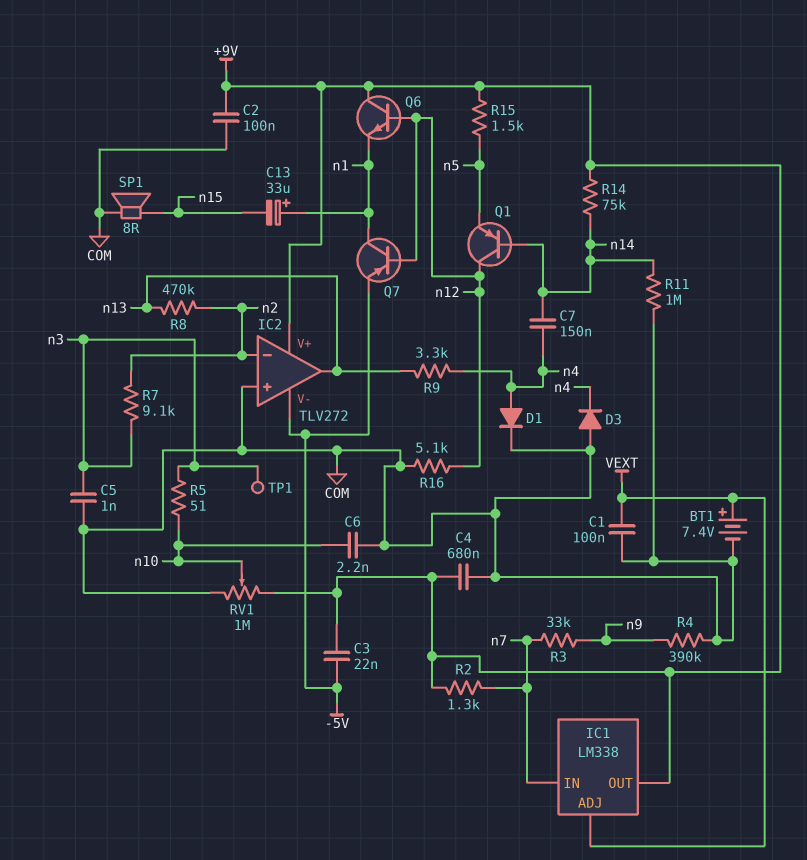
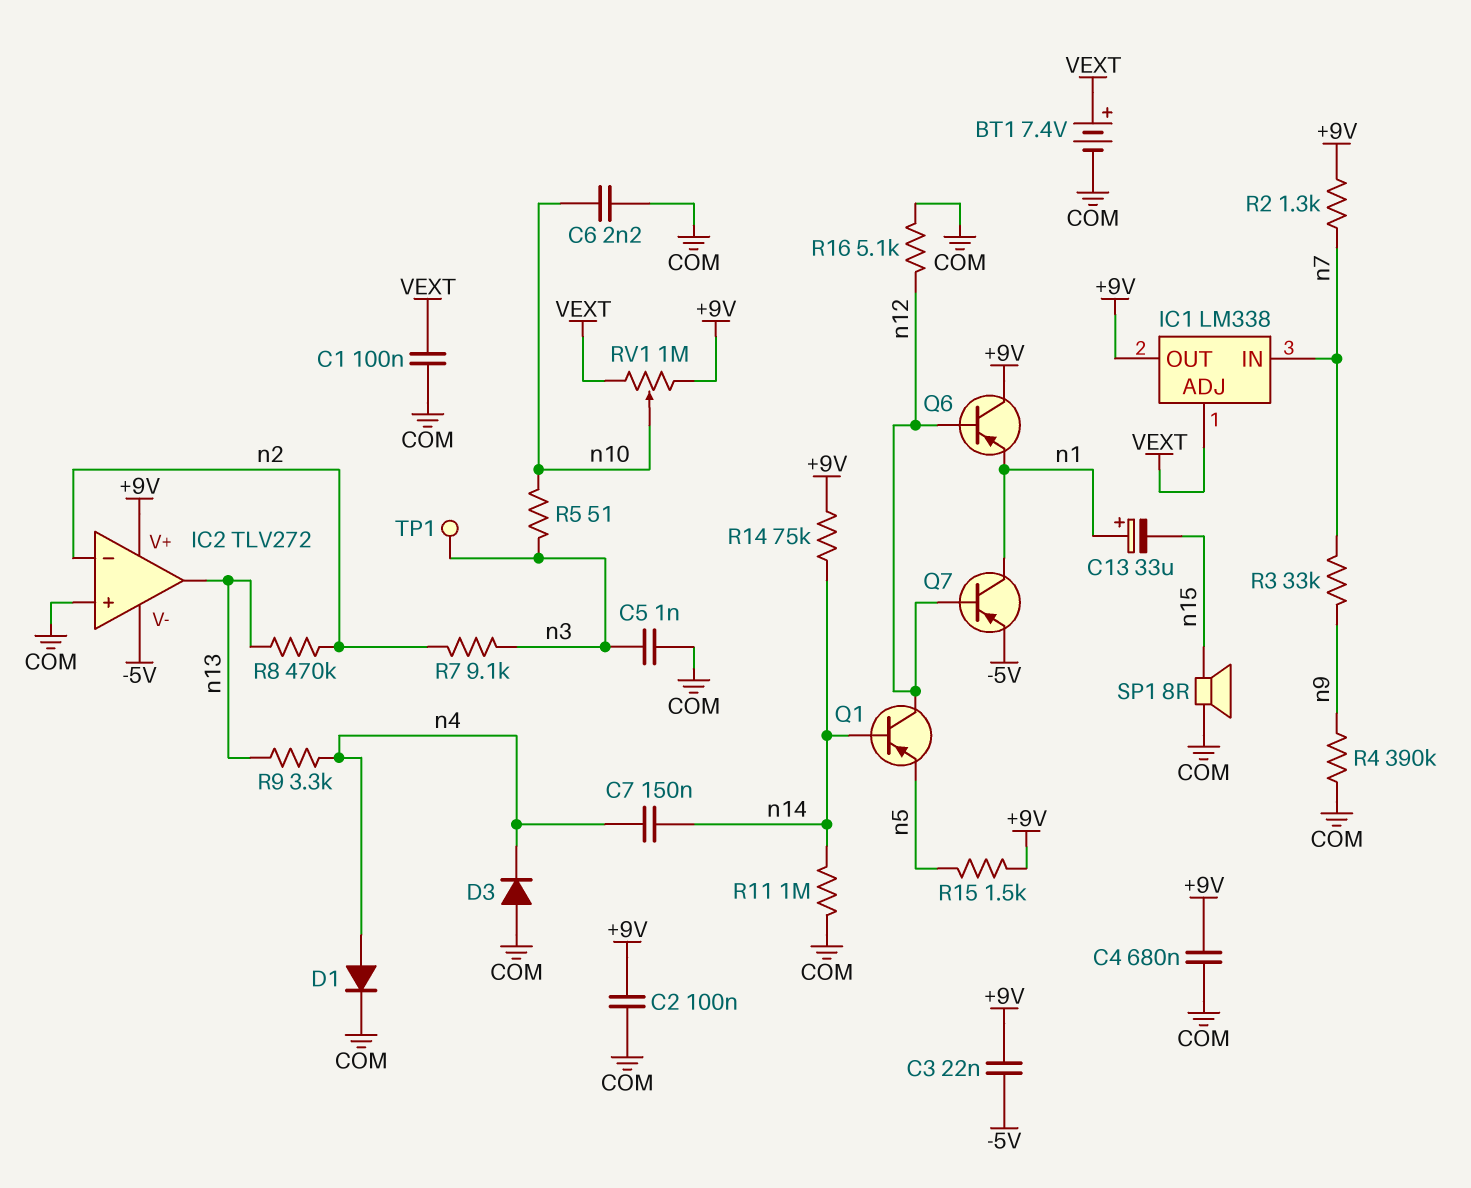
Q6: NPN (B n12, C +9V, E n1) -> PNP (B n12, C +9V, E n1)
RV1: 1M (+9V, COM, wiper n10) -> 1M (+9V, VEXT, wiper n10)

